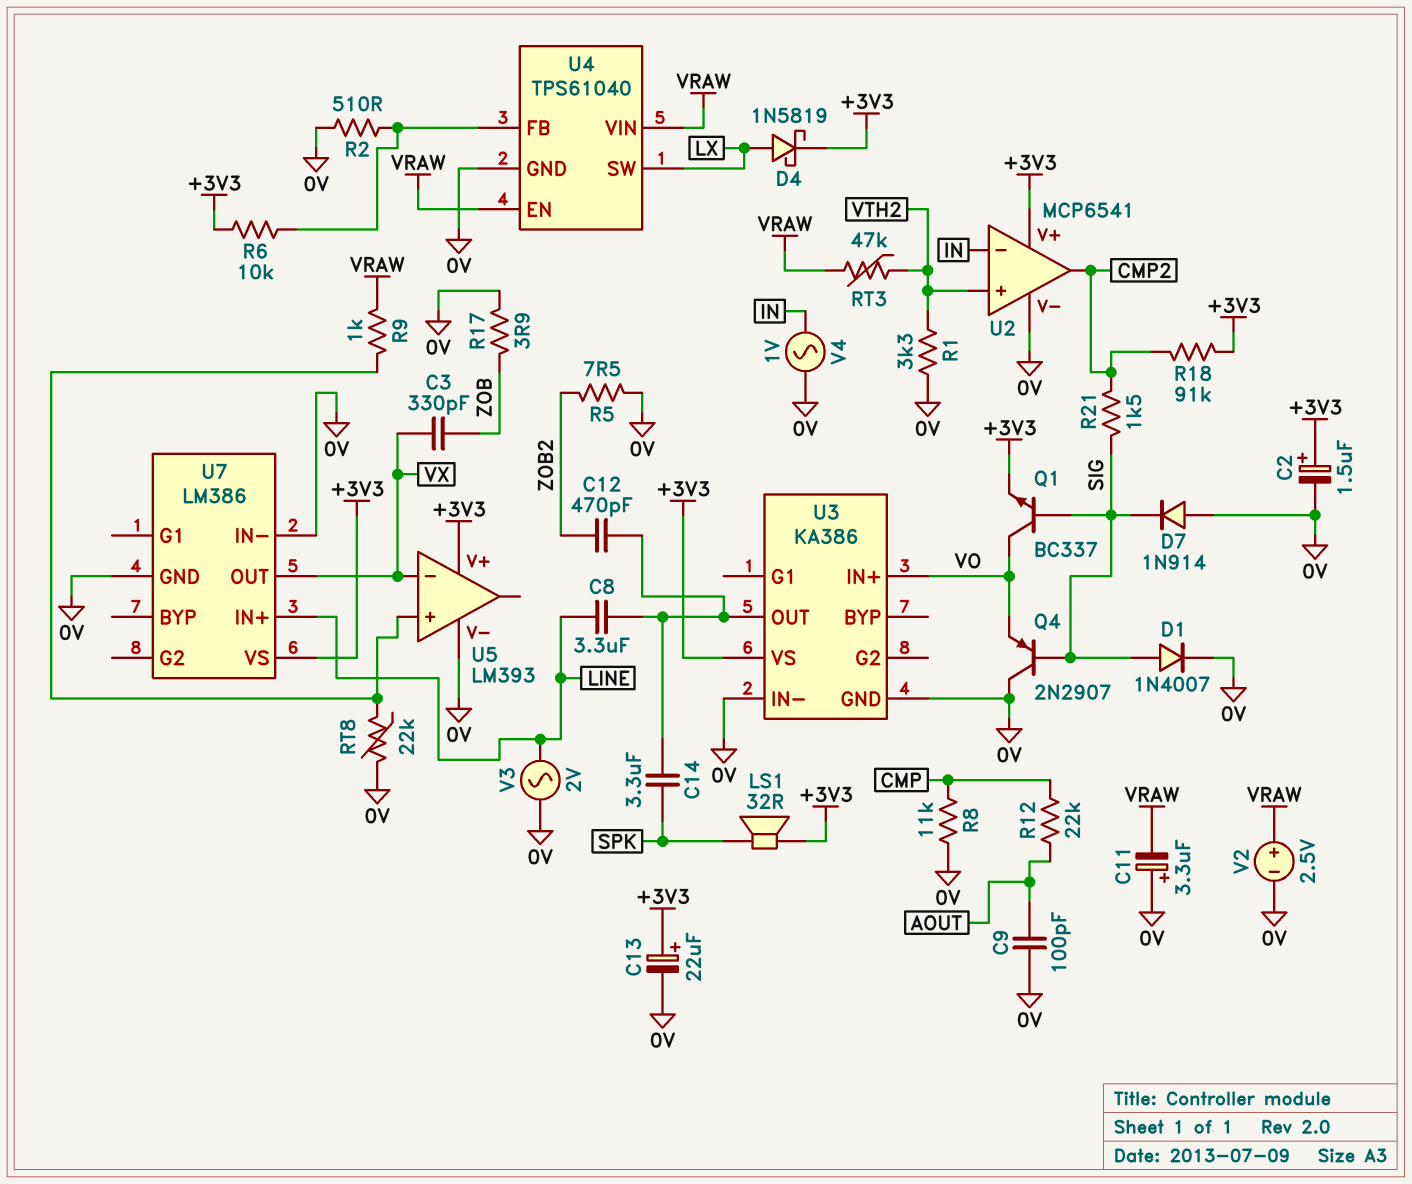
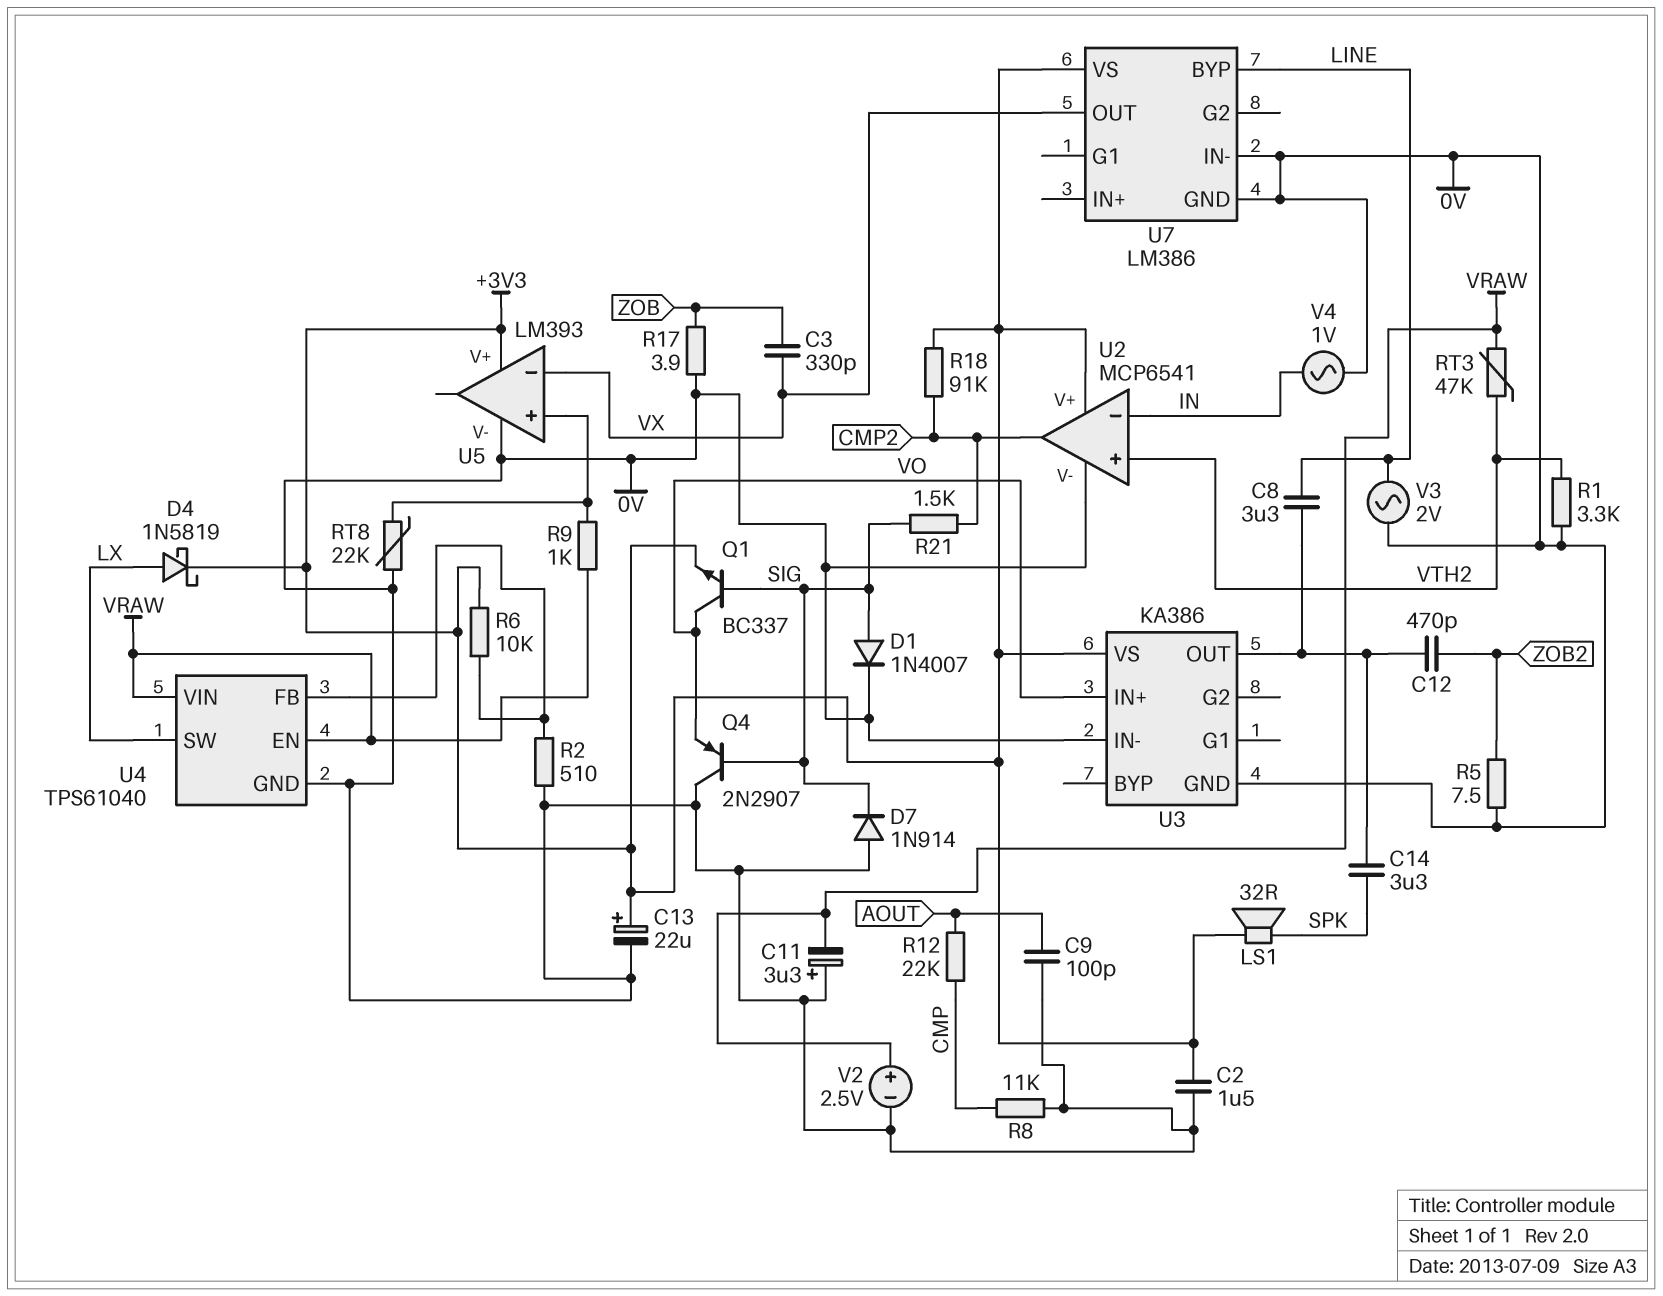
C2: 1.5uF (plus +3V3, minus 0V) -> 1.5uF (+3V3, 0V)
U7 pin BYP: none -> LINE
U7 pin IN+: LINE -> none

